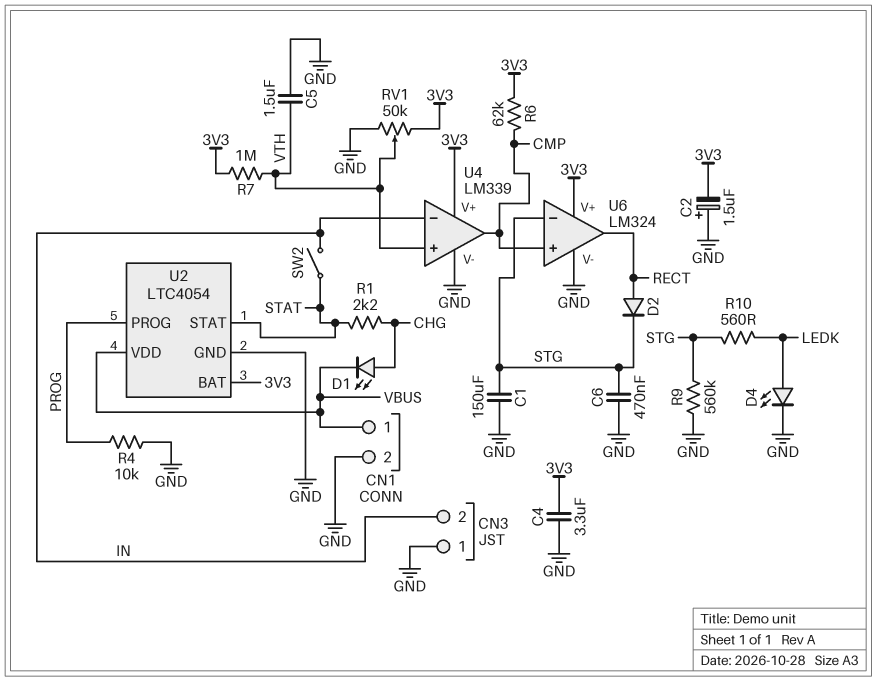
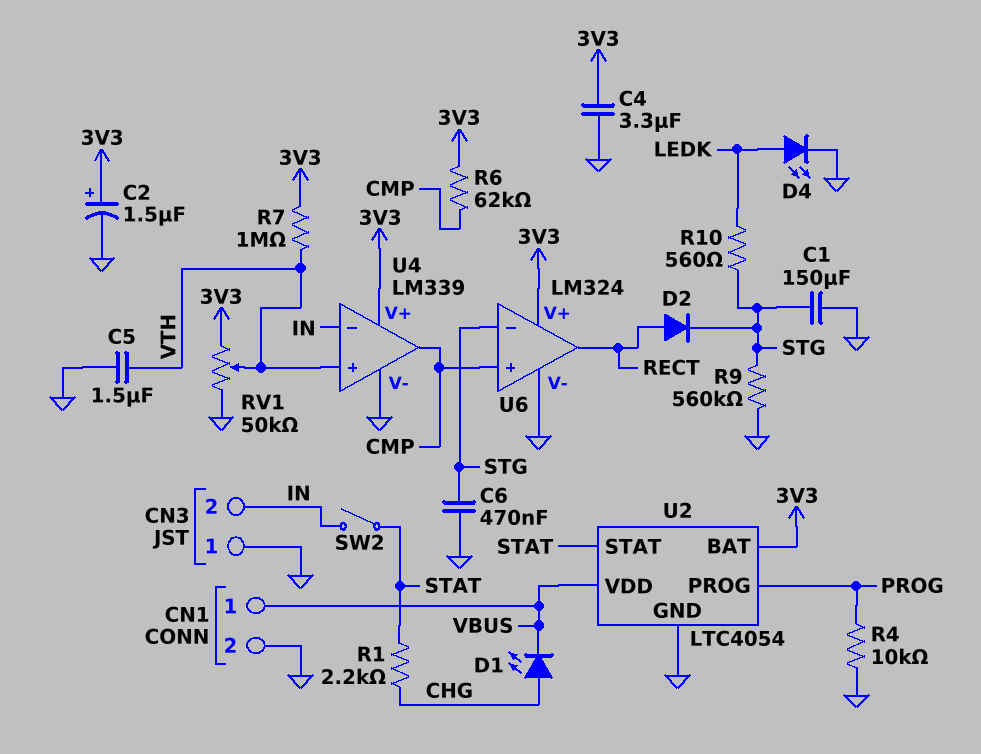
C2: 1.5uF (plus GND, minus 3V3) -> 1.5uF (plus 3V3, minus GND)

